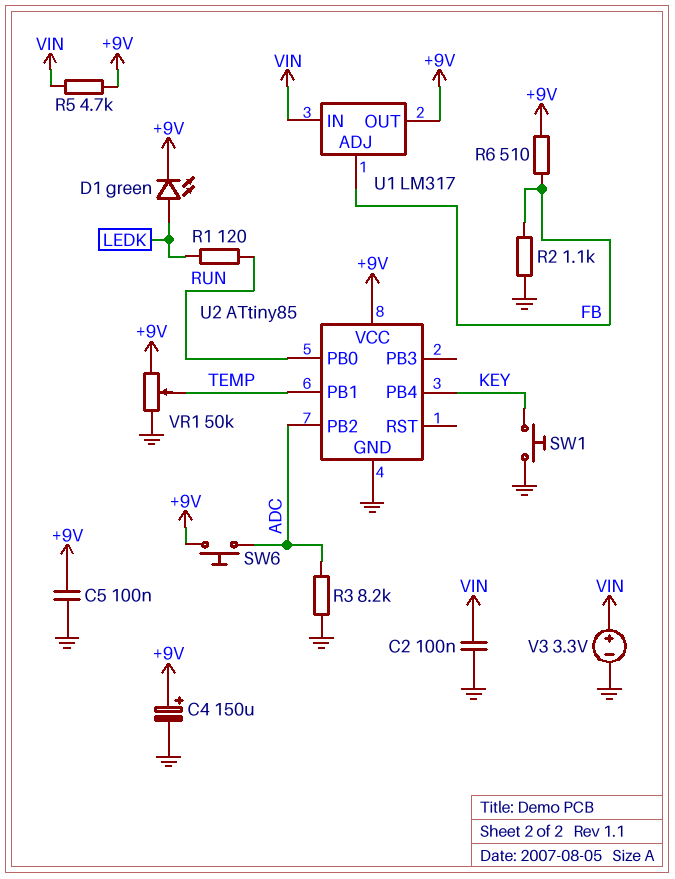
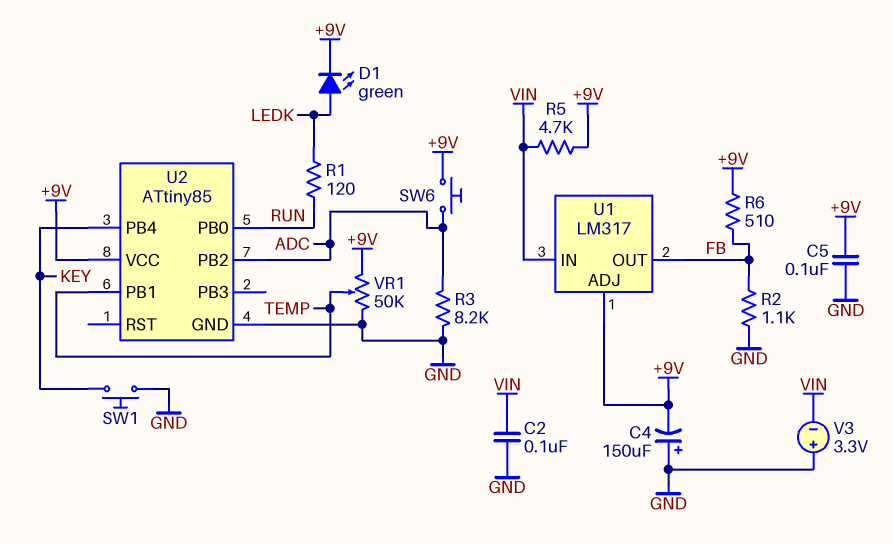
C4: 150uF (plus +9V, minus GND) -> 150uF (plus GND, minus +9V)
U1 pin ADJ: FB -> +9V
U1 pin OUT: +9V -> FB
V3: 3.3V (plus VIN, minus GND) -> 3.3V (plus GND, minus VIN)

